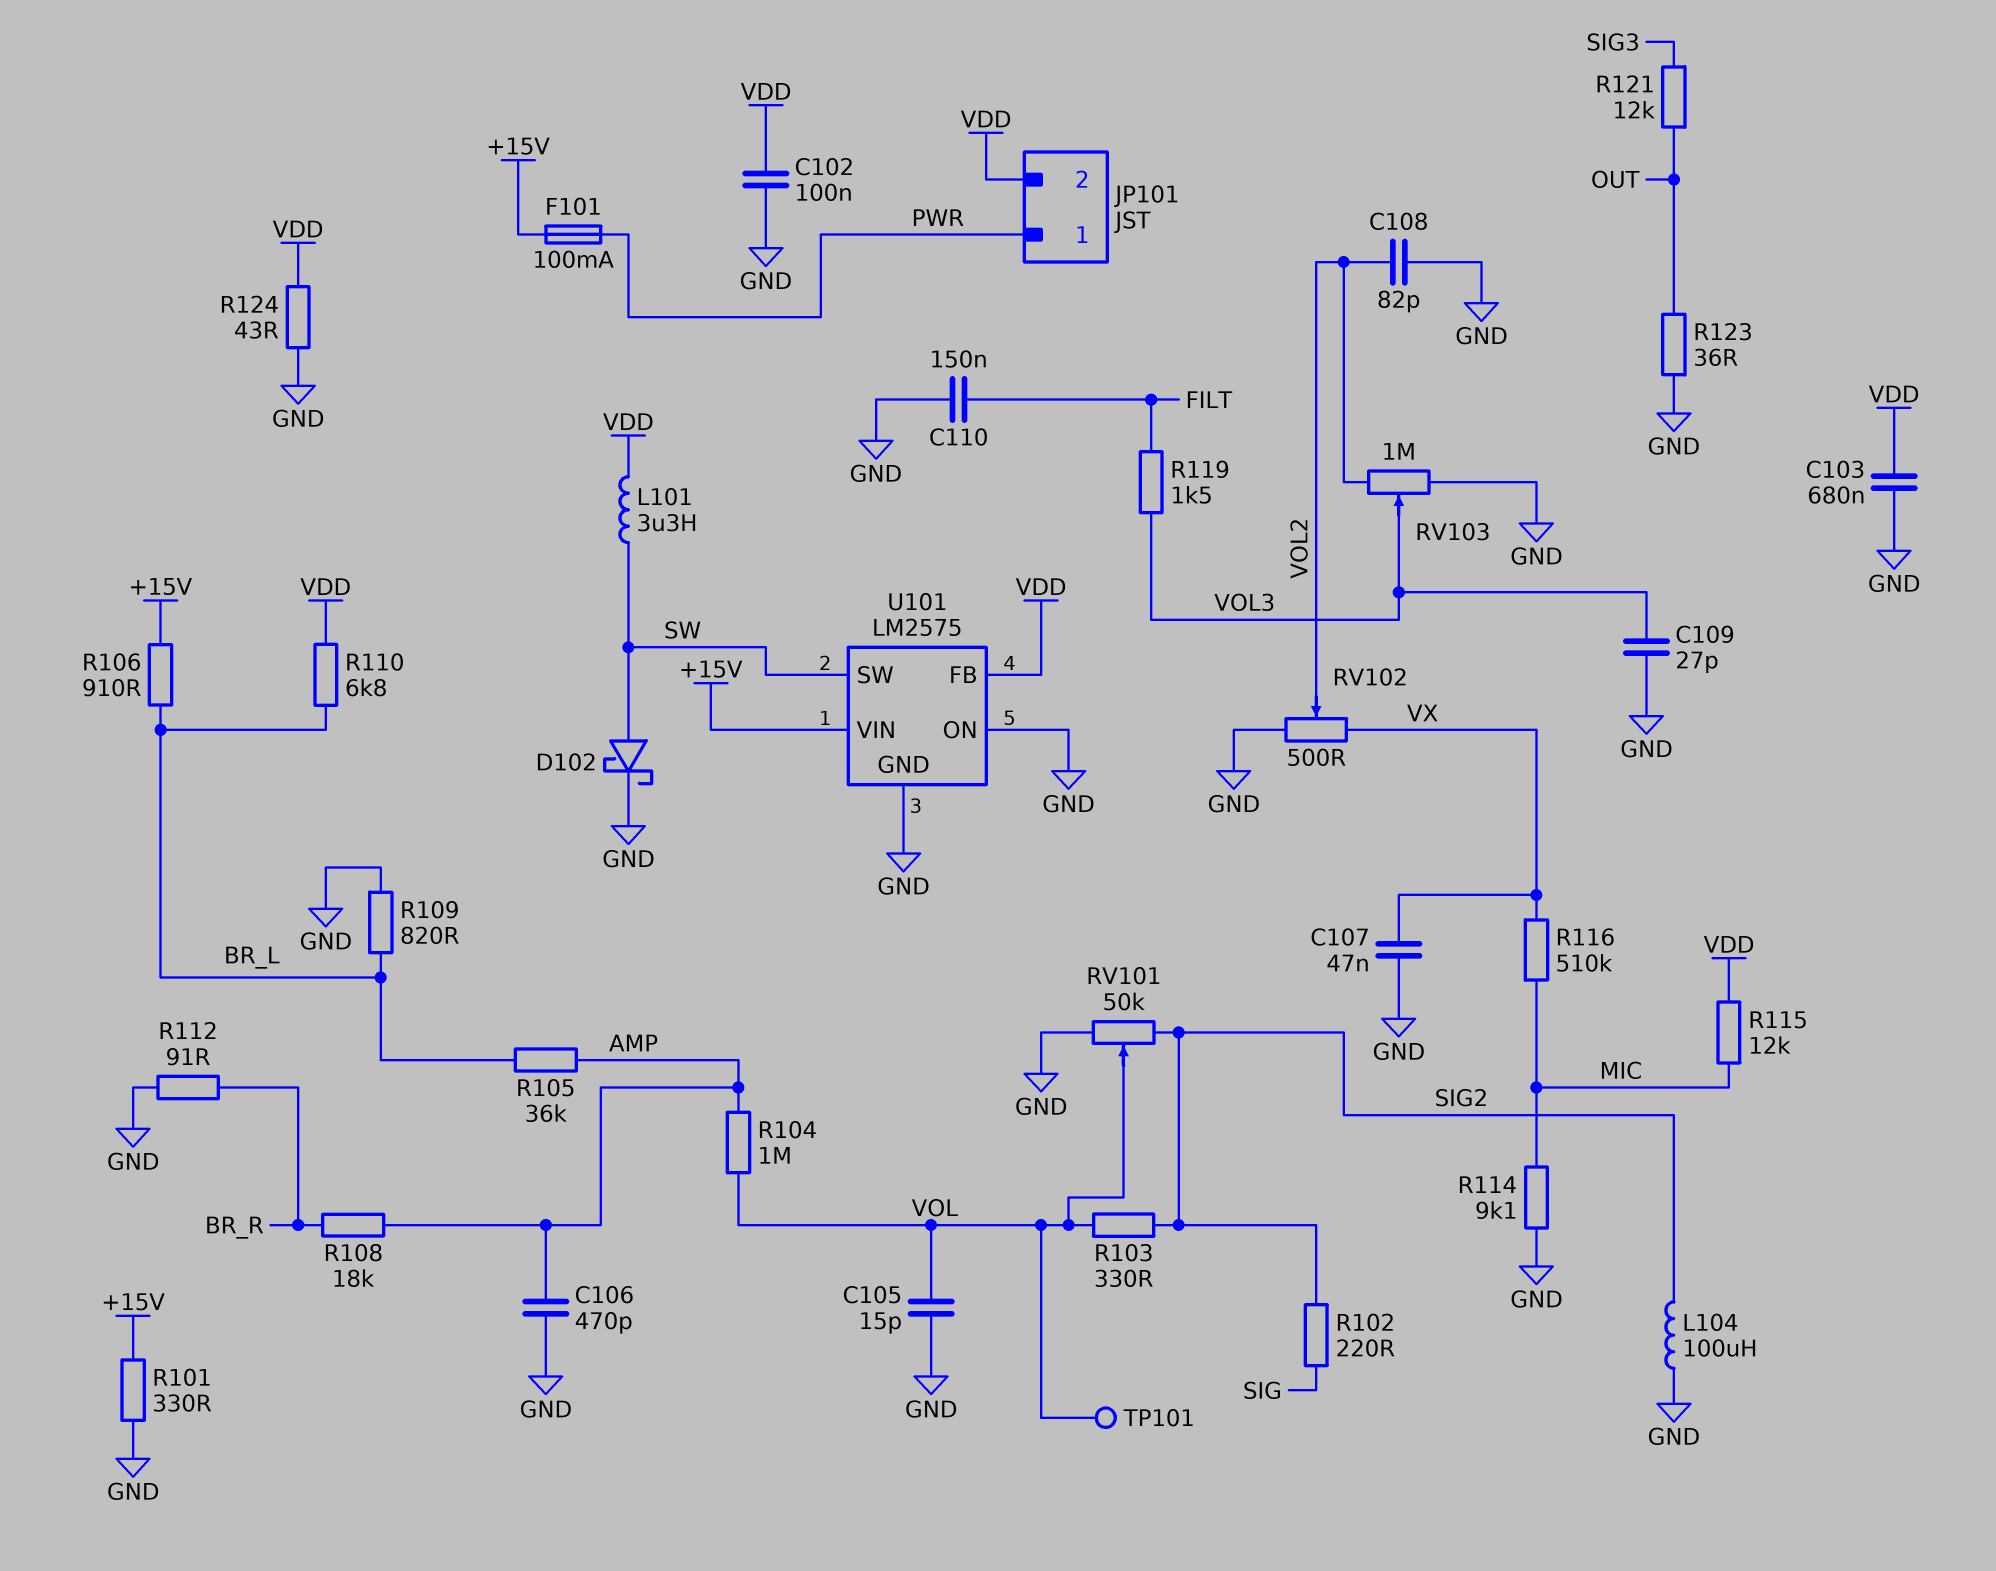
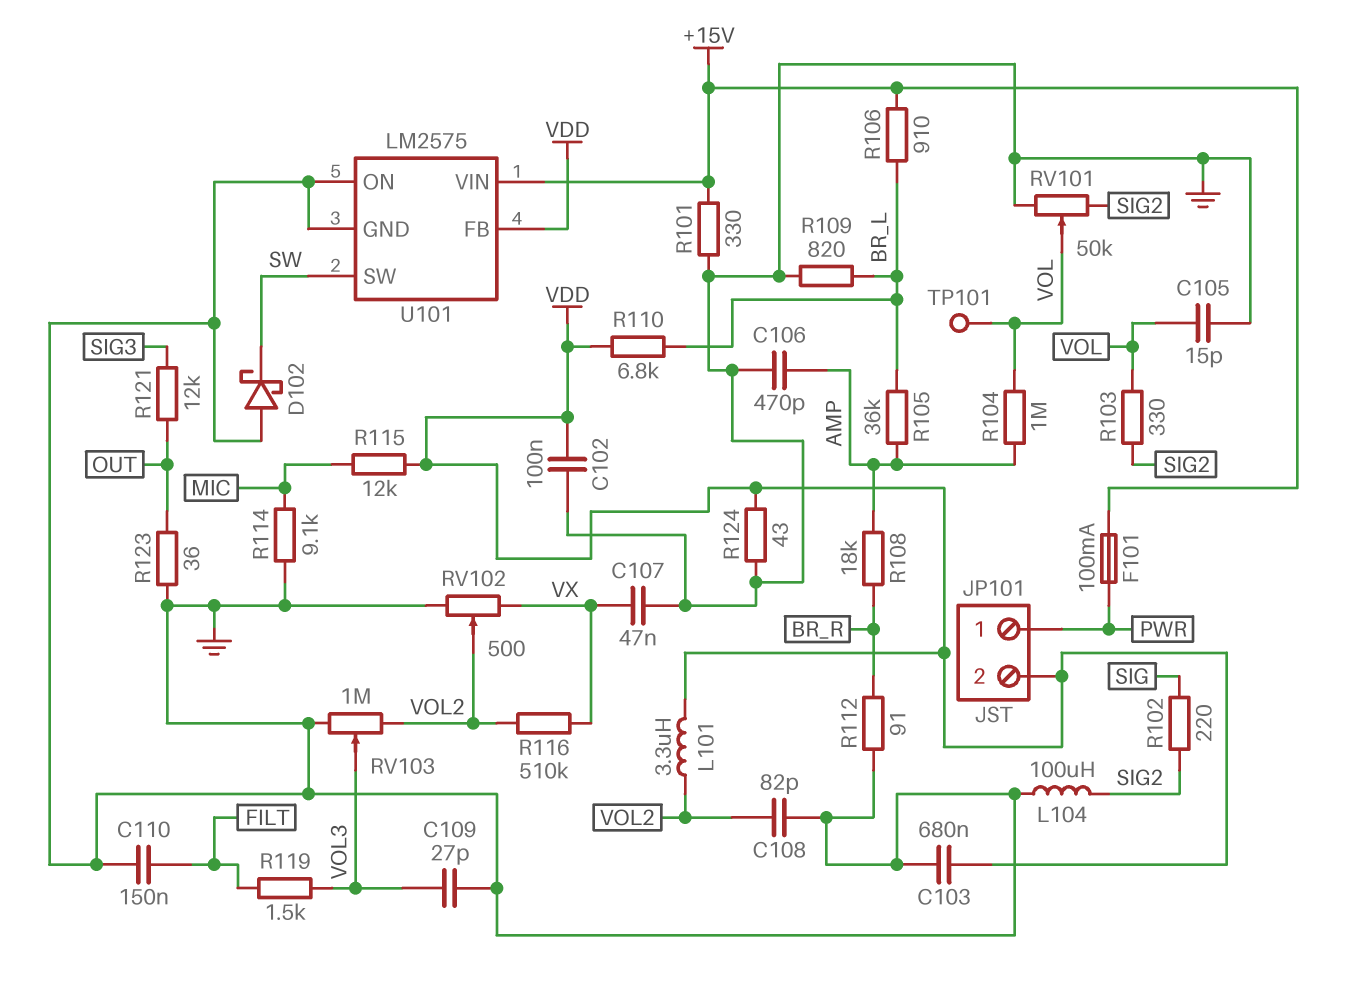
D102: schottky (A SW, K GND) -> schottky (A GND, K SW)
L101: 3.3uH (SW, VDD) -> 3.3uH (VDD, VOL2)
R116: 510k (MIC, VX) -> 510k (VOL2, VX)

